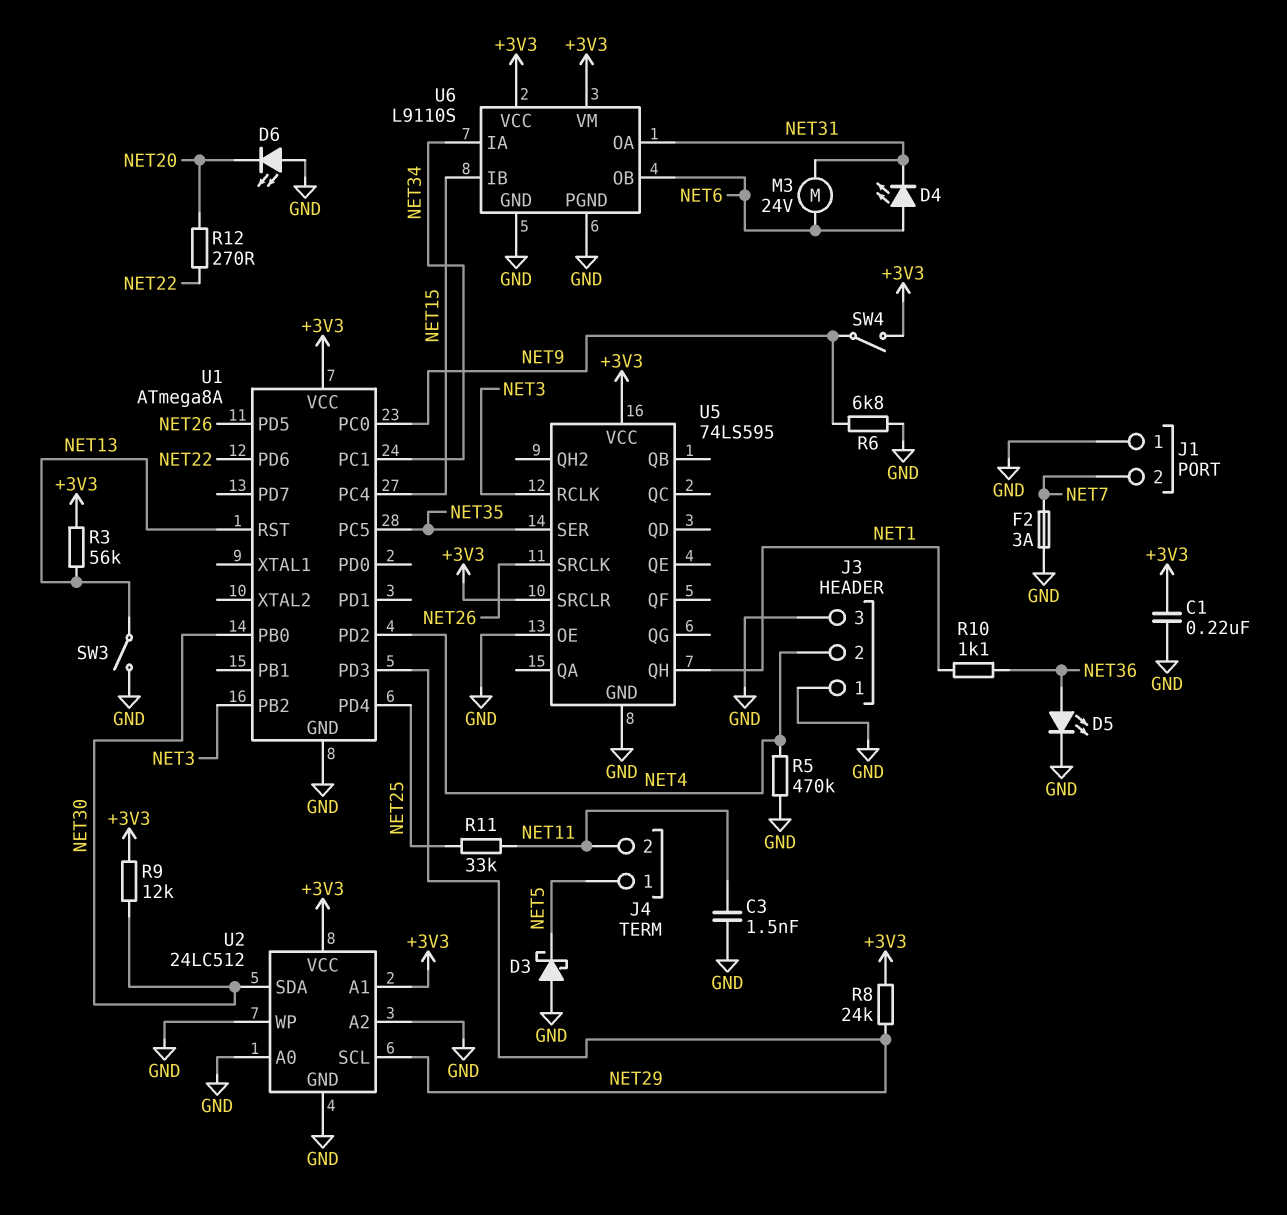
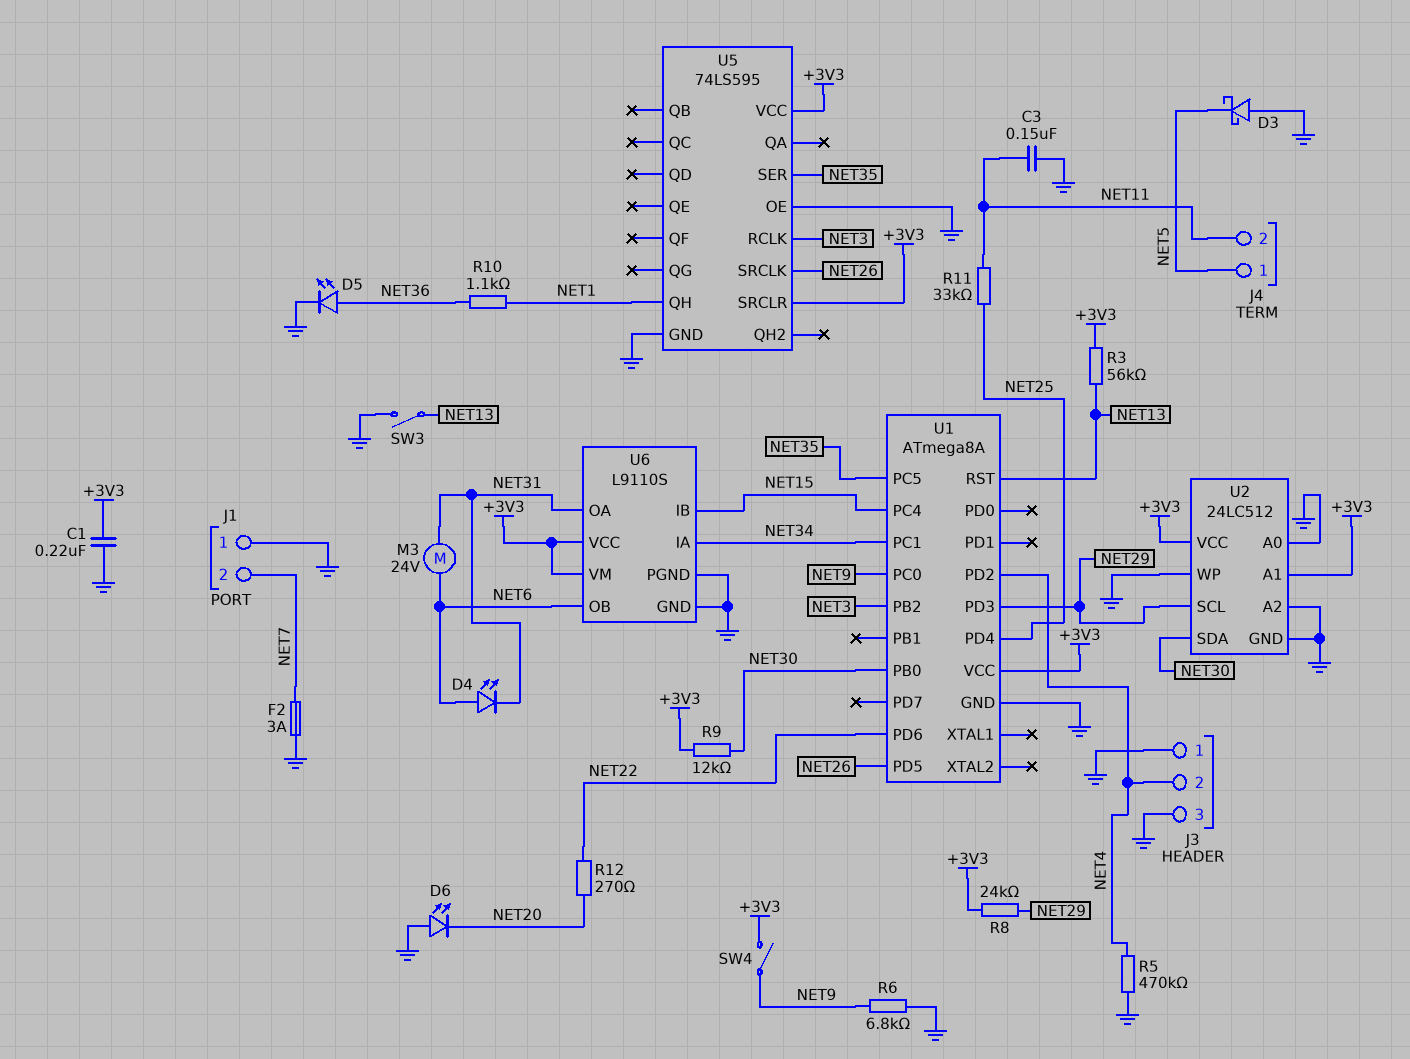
C3: 1.5nF (GND, NET11) -> 150nF (GND, NET11)

